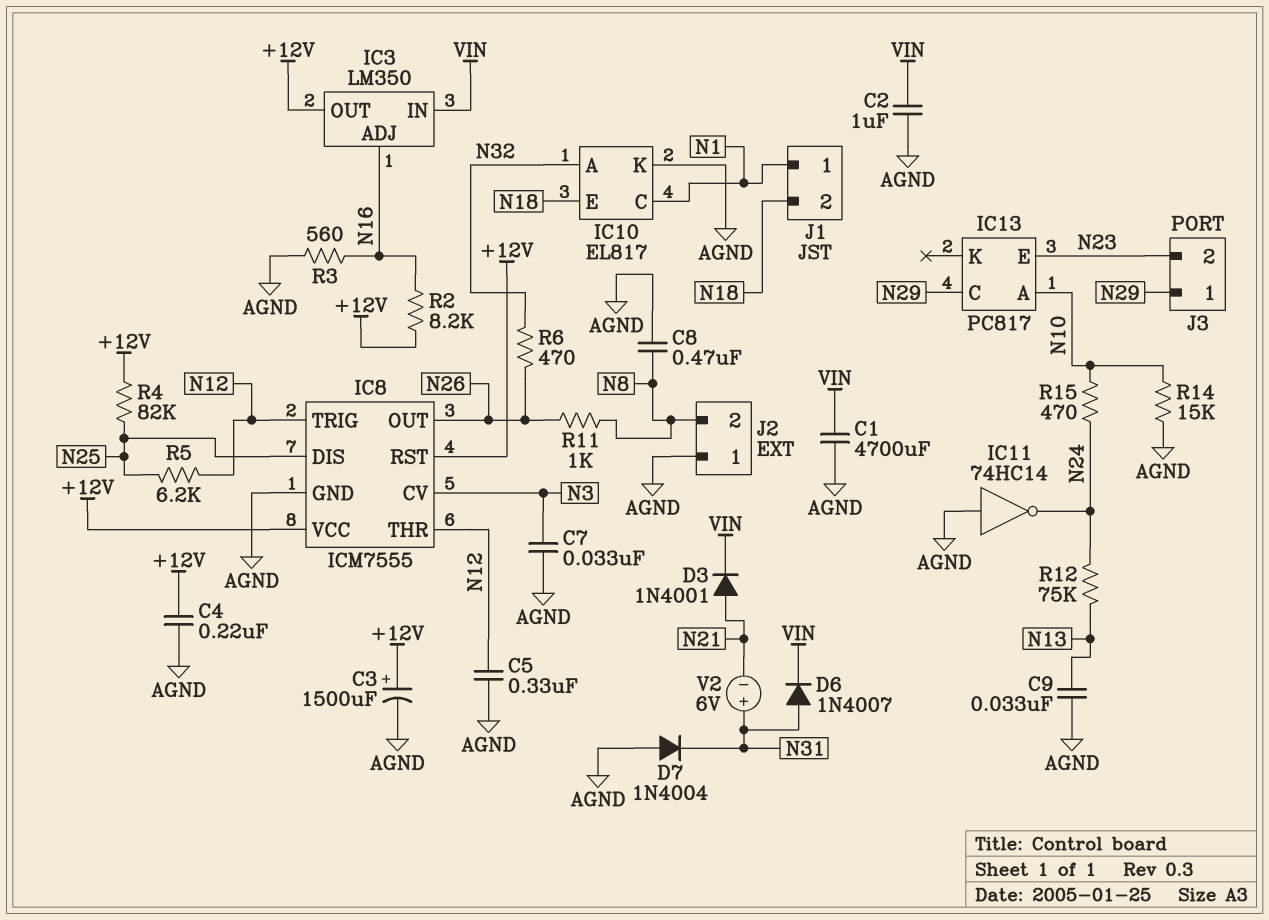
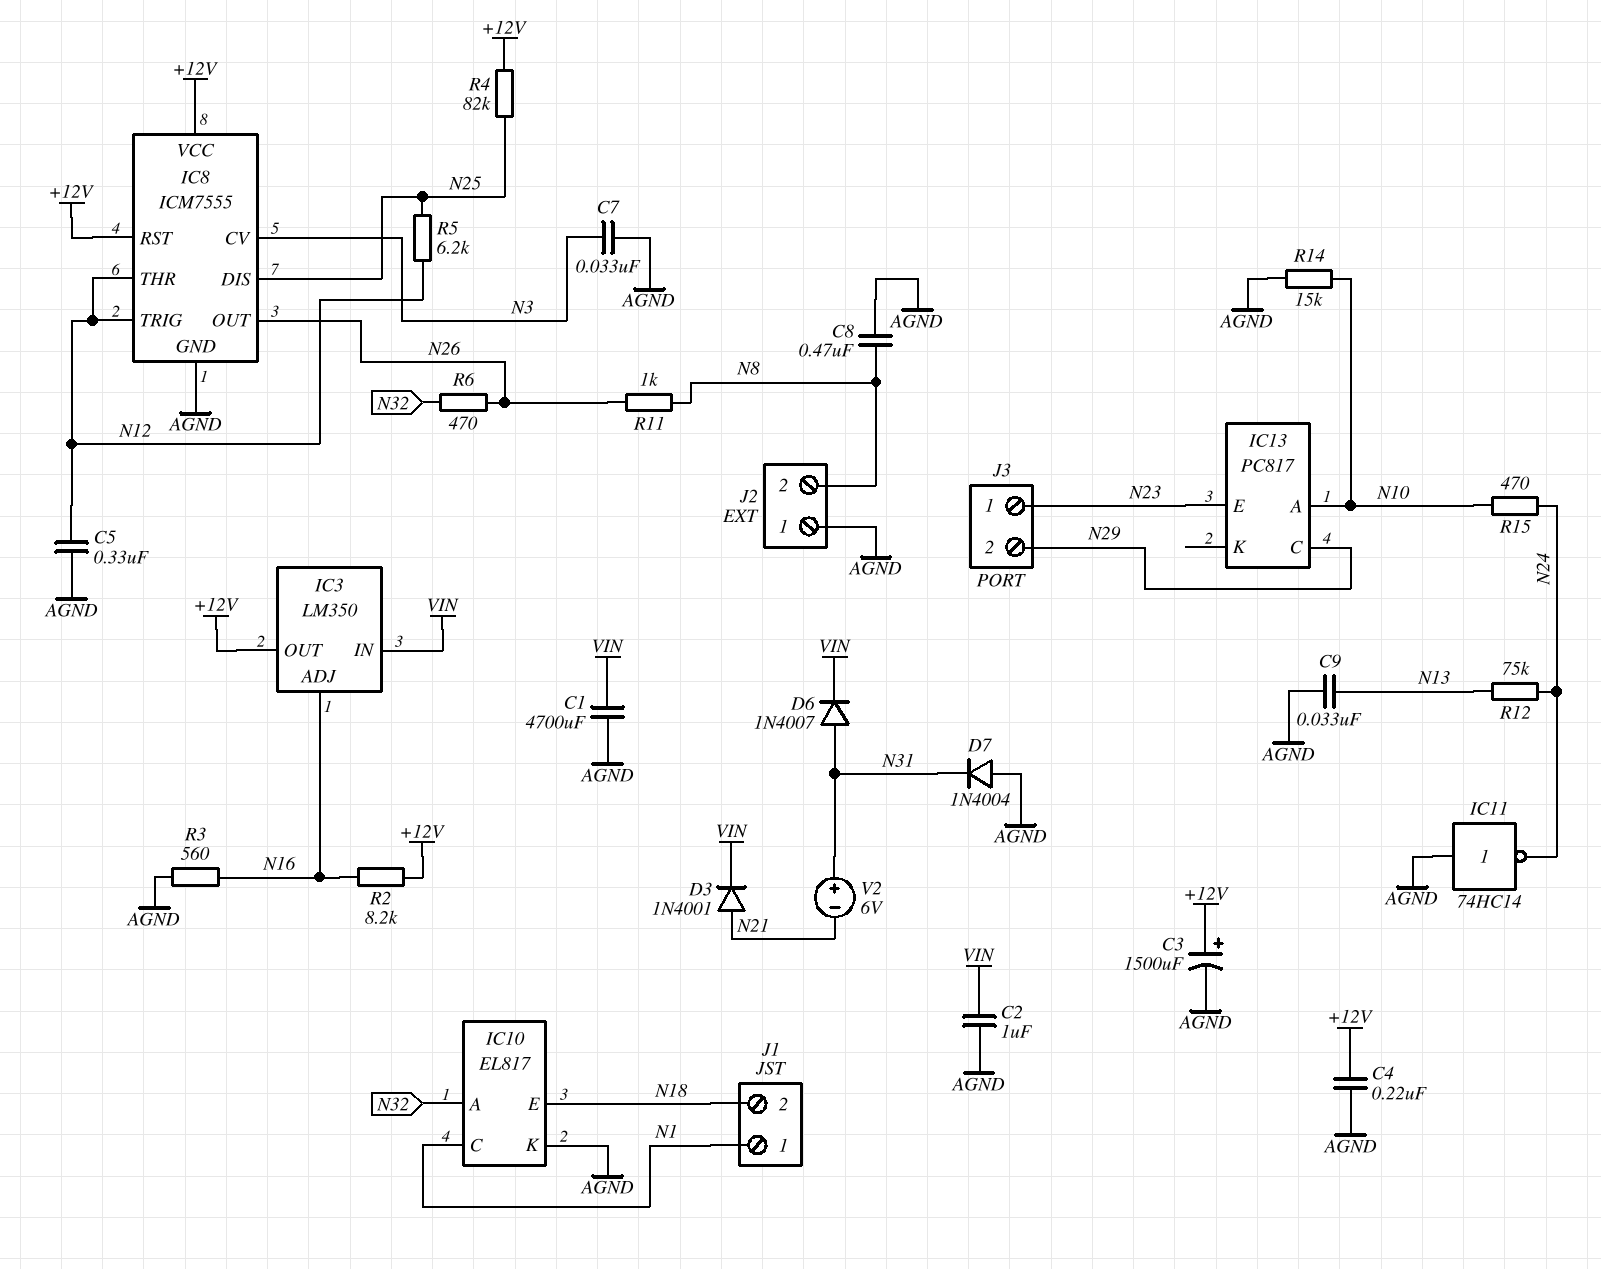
J3 pin 1: N29 -> N23
J3 pin 2: N23 -> N29

